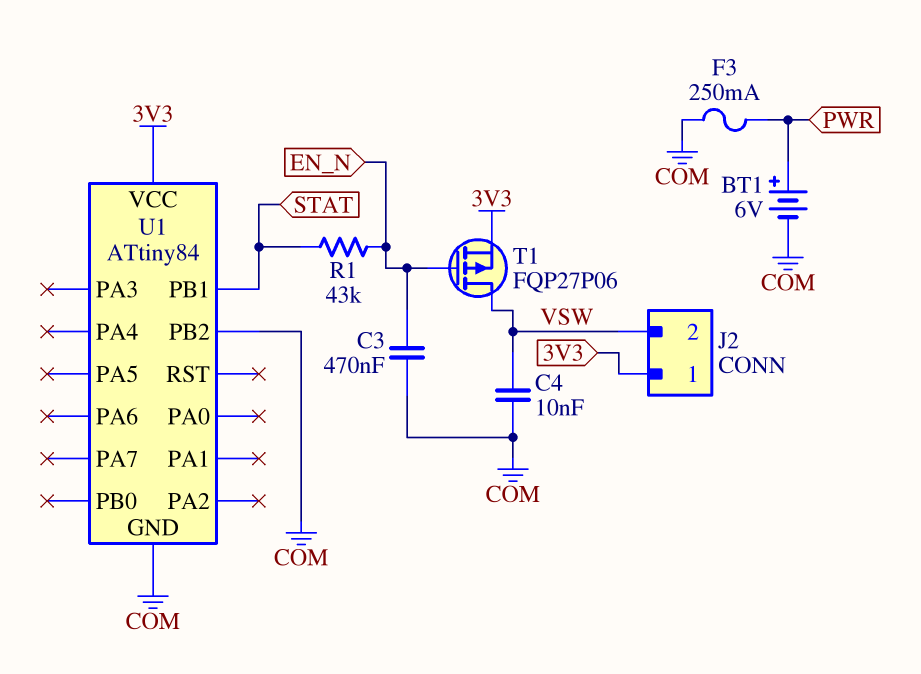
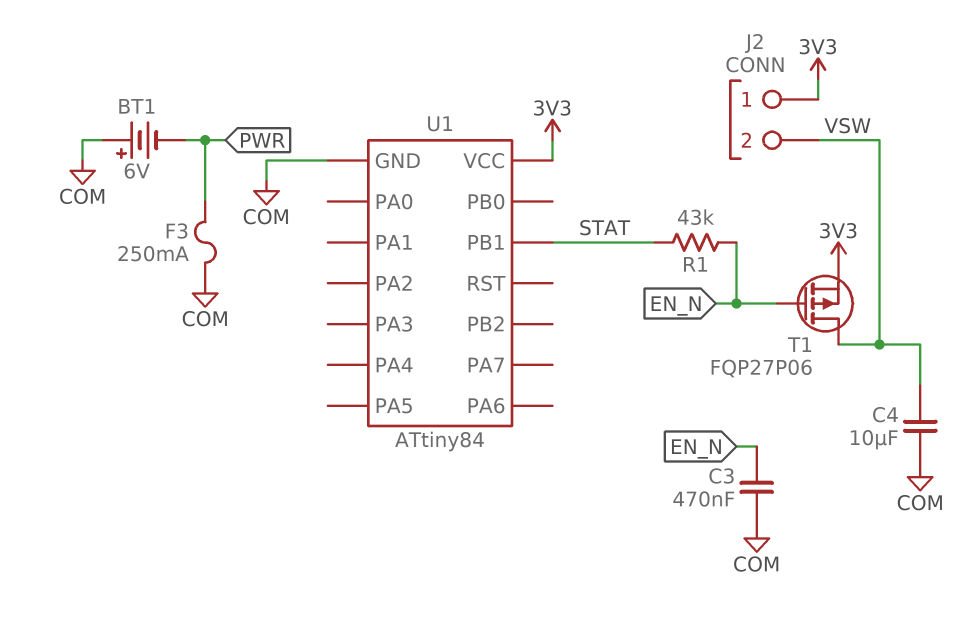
BT1: 6V (plus PWR, minus COM) -> 6V (plus COM, minus PWR)
C4: 10nF (COM, VSW) -> 10uF (COM, VSW)
U1 pin PB2: COM -> none

